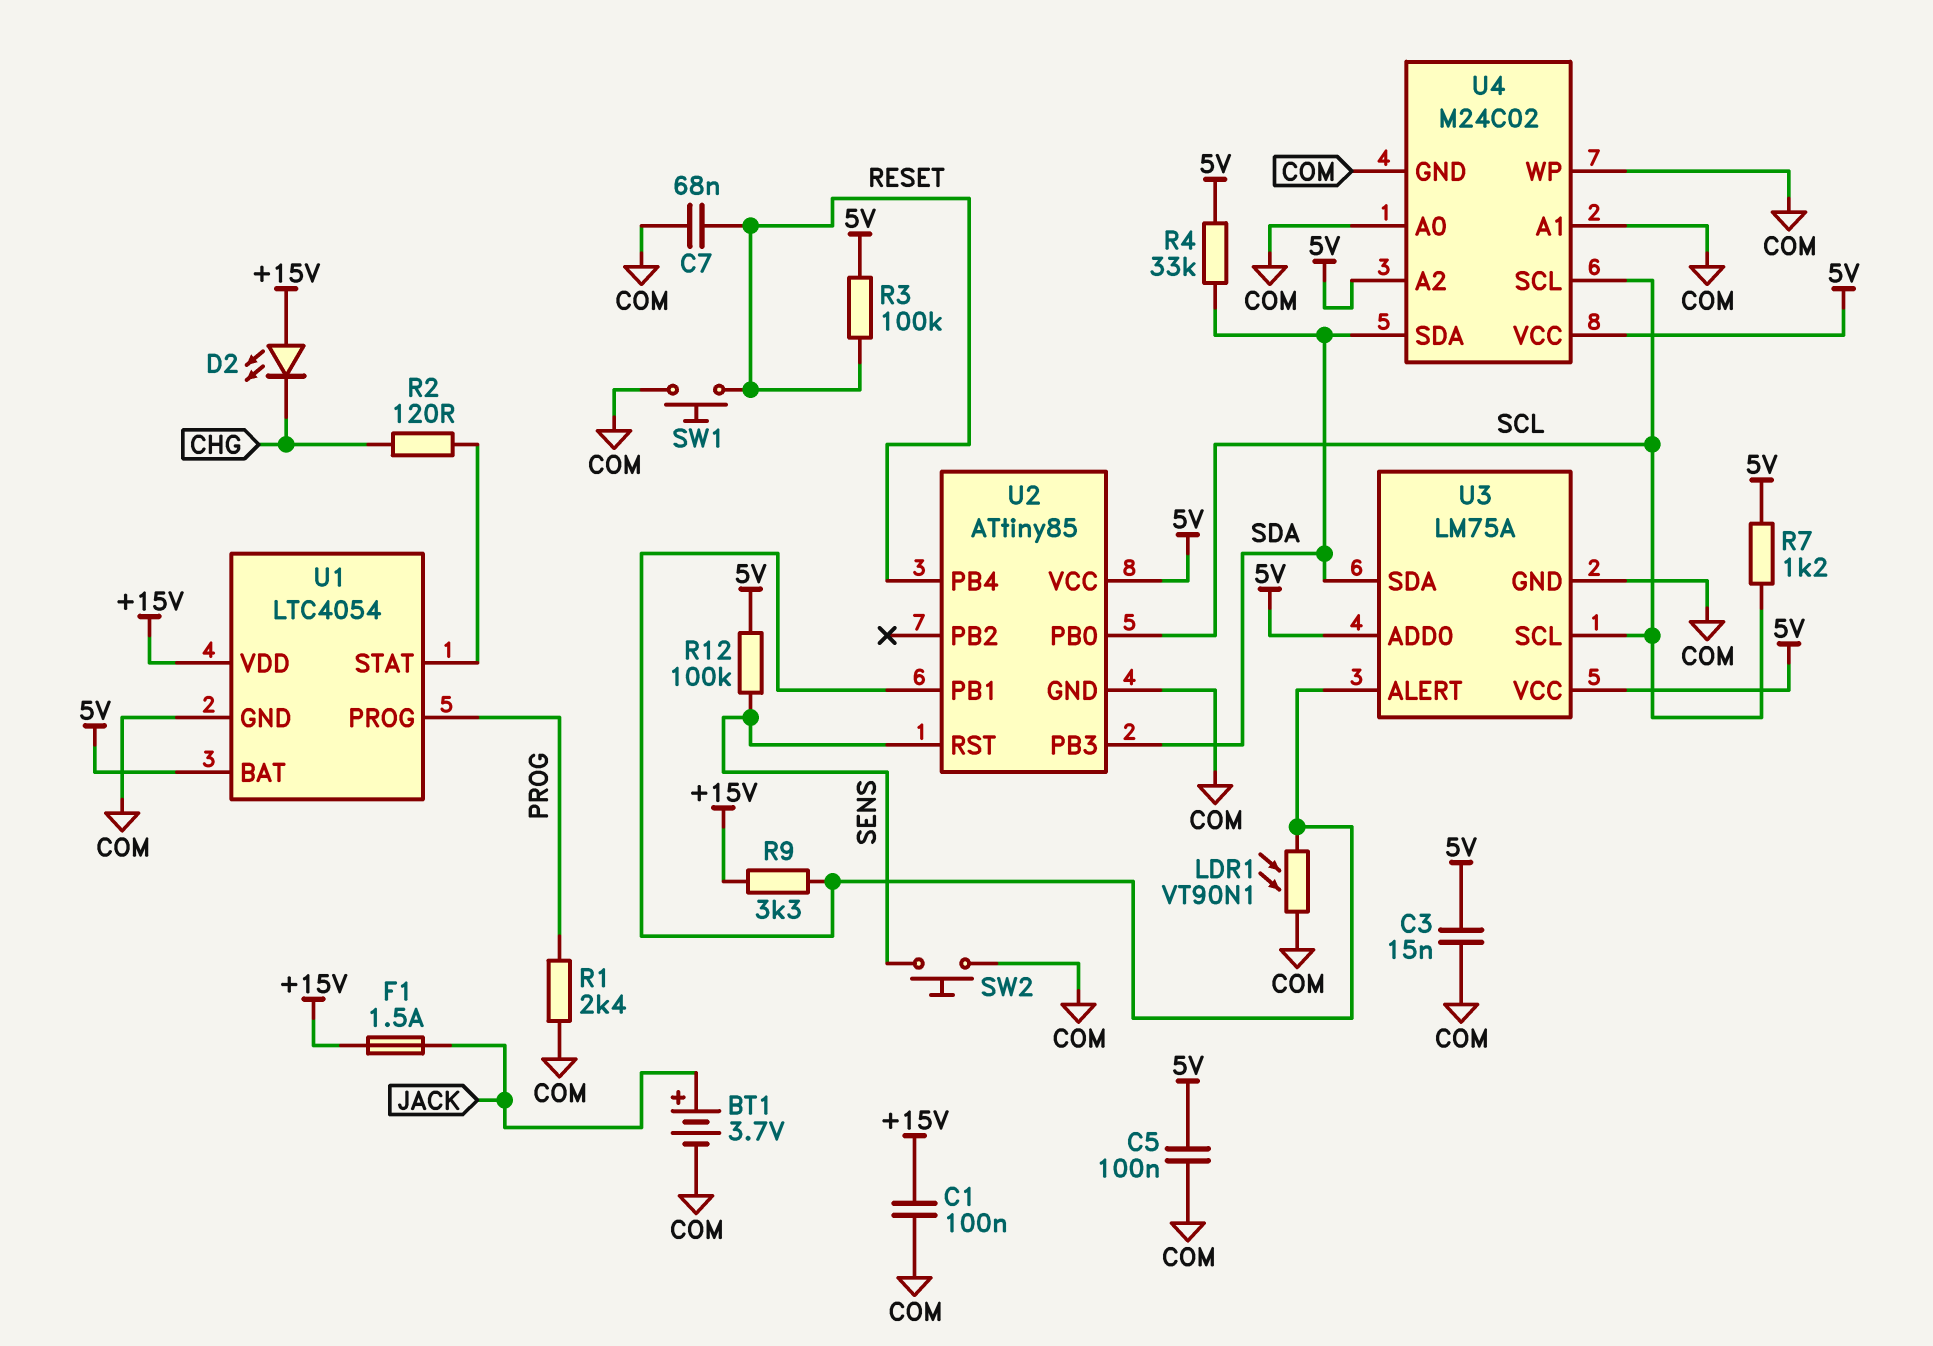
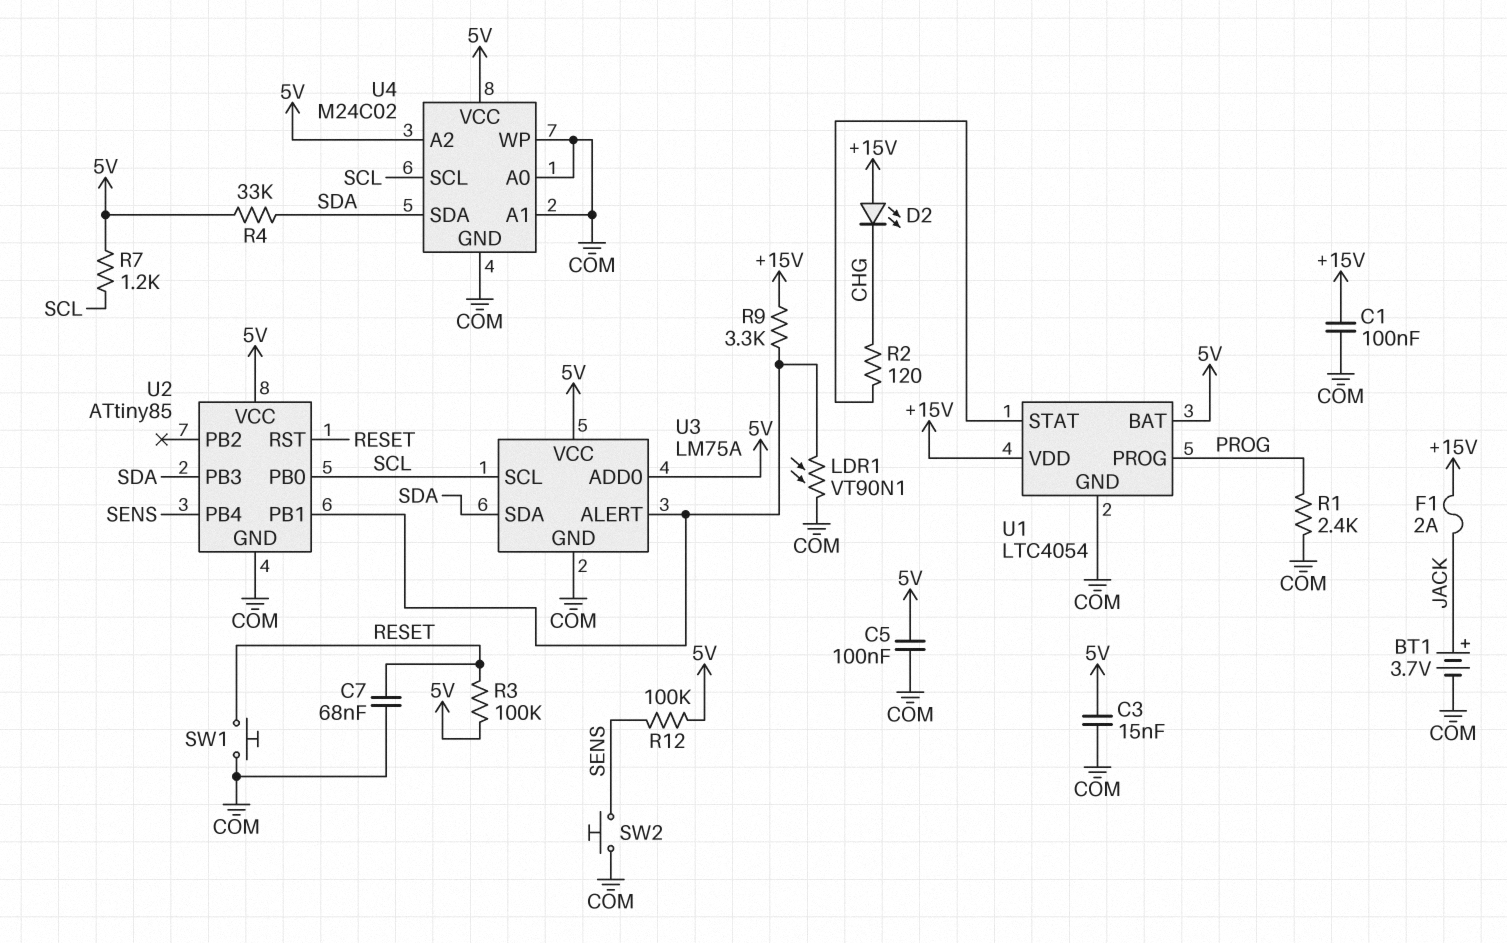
F1: 1.5A (+15V, JACK) -> 2A (+15V, JACK)
U2 pin PB4: RESET -> SENS
U2 pin RST: SENS -> RESET

